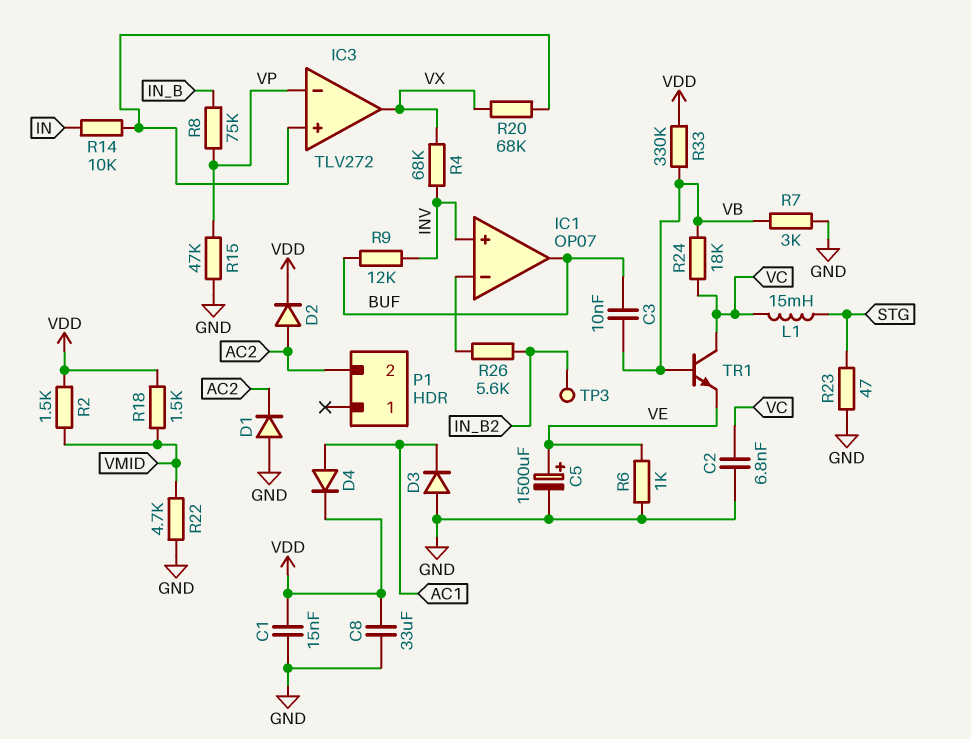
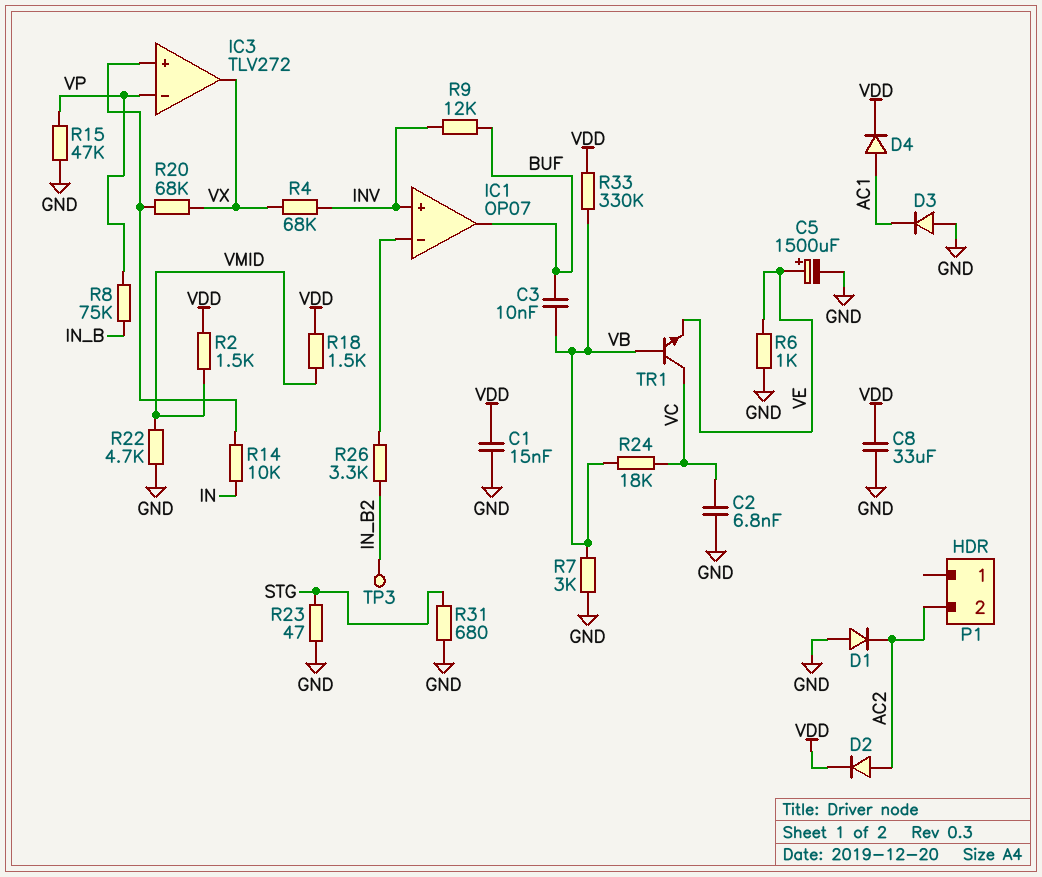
L1: 15mH (STG, VC) -> none
R26: 5.6k (IC1/in-, IN_B2) -> 3.3k (IC1/in-, IN_B2)
R31: none -> 680 (GND, STG)

